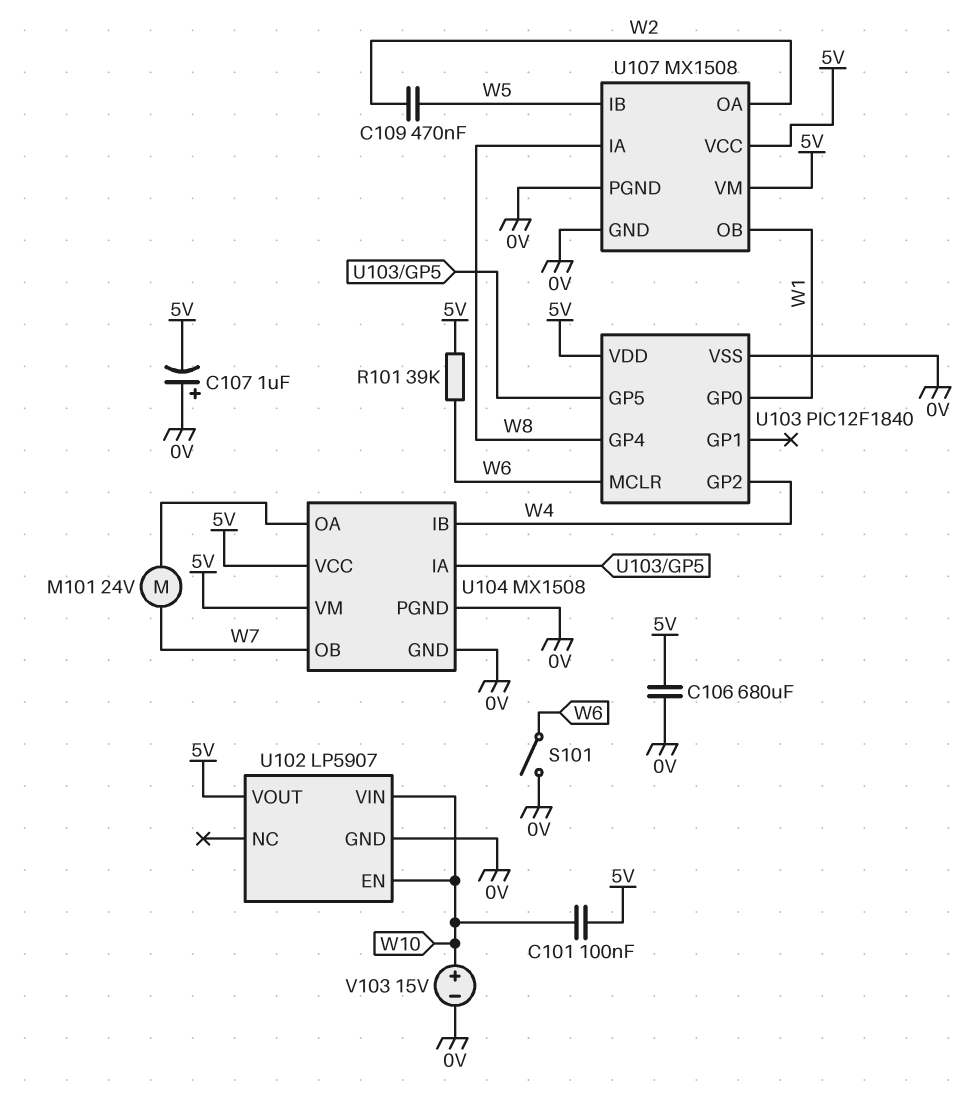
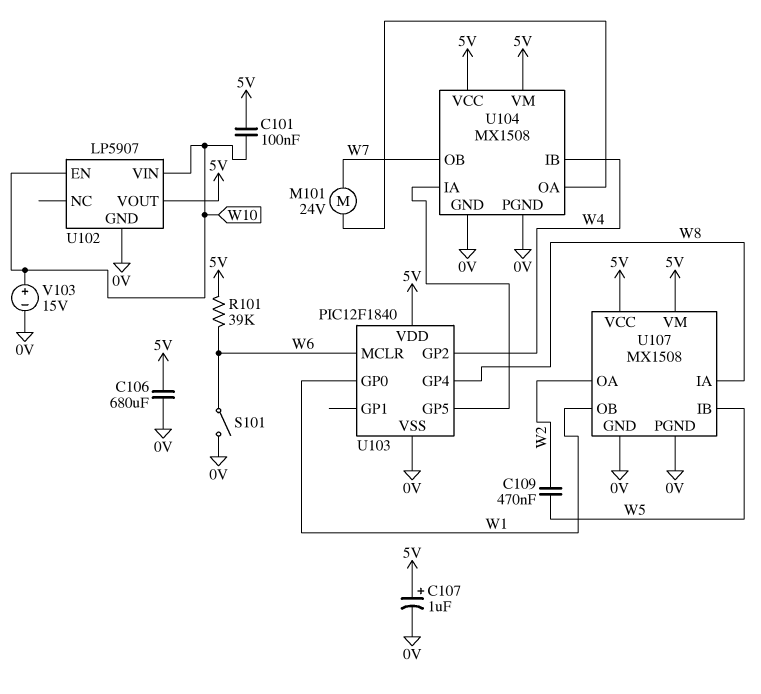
C107: 1uF (plus 0V, minus 5V) -> 1uF (plus 5V, minus 0V)

